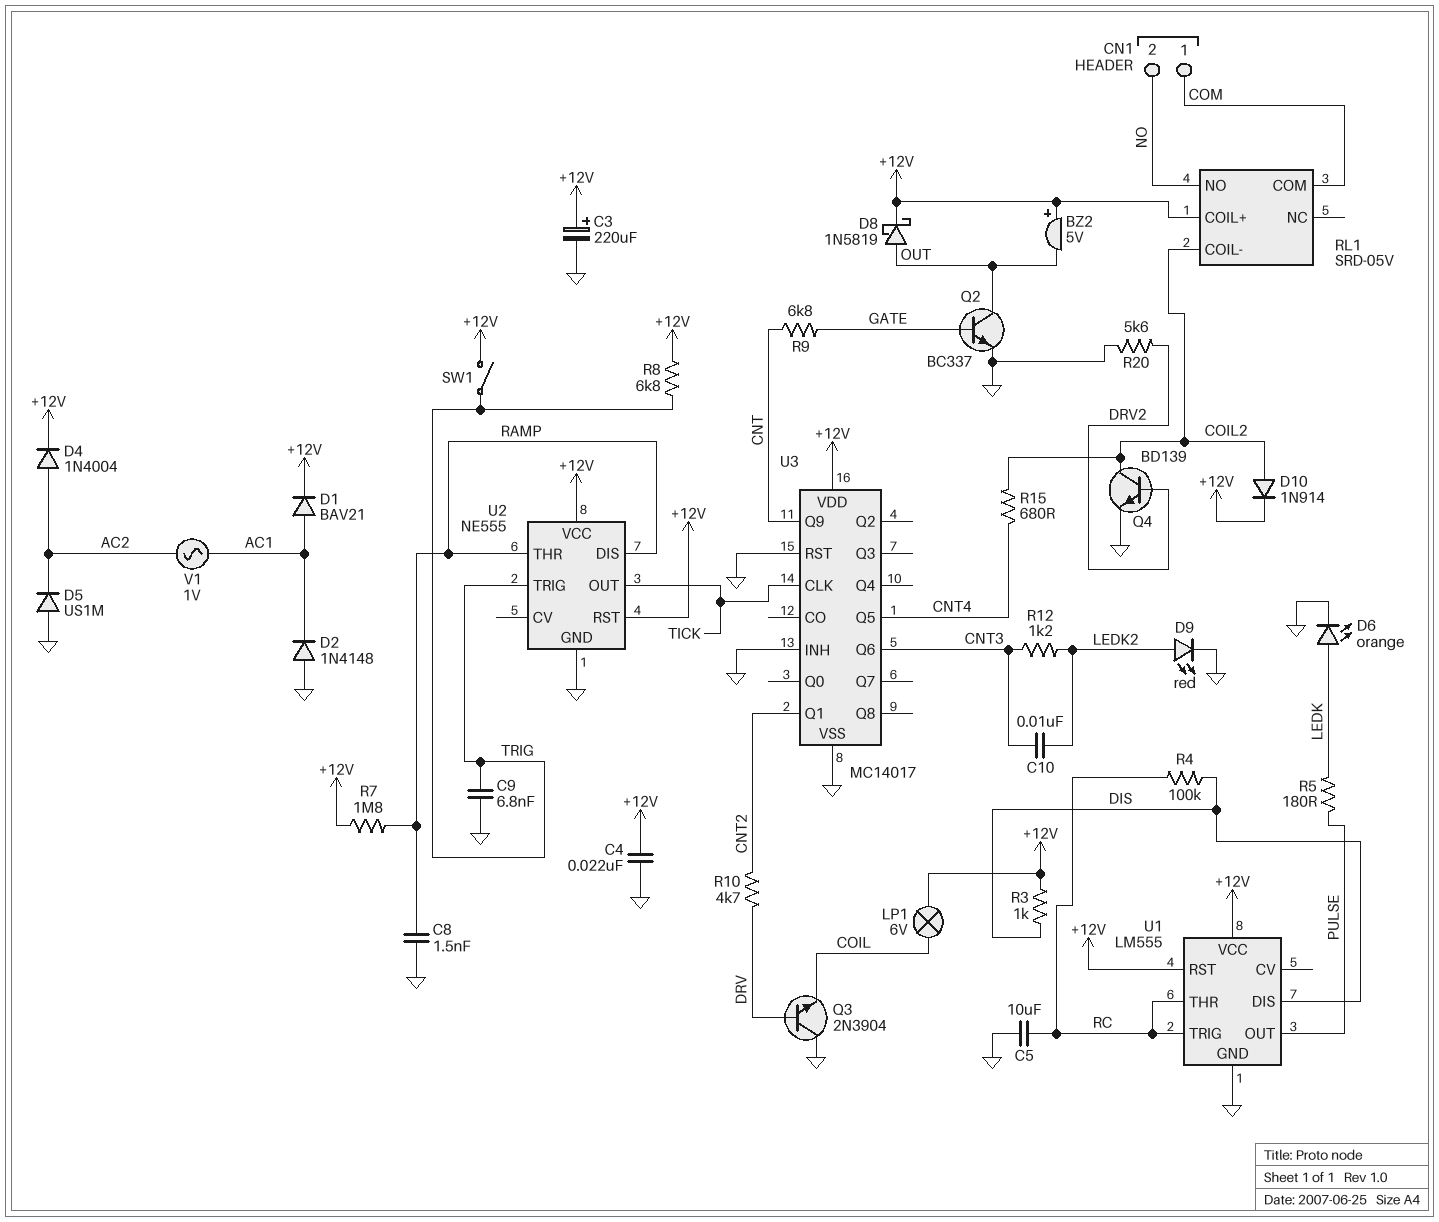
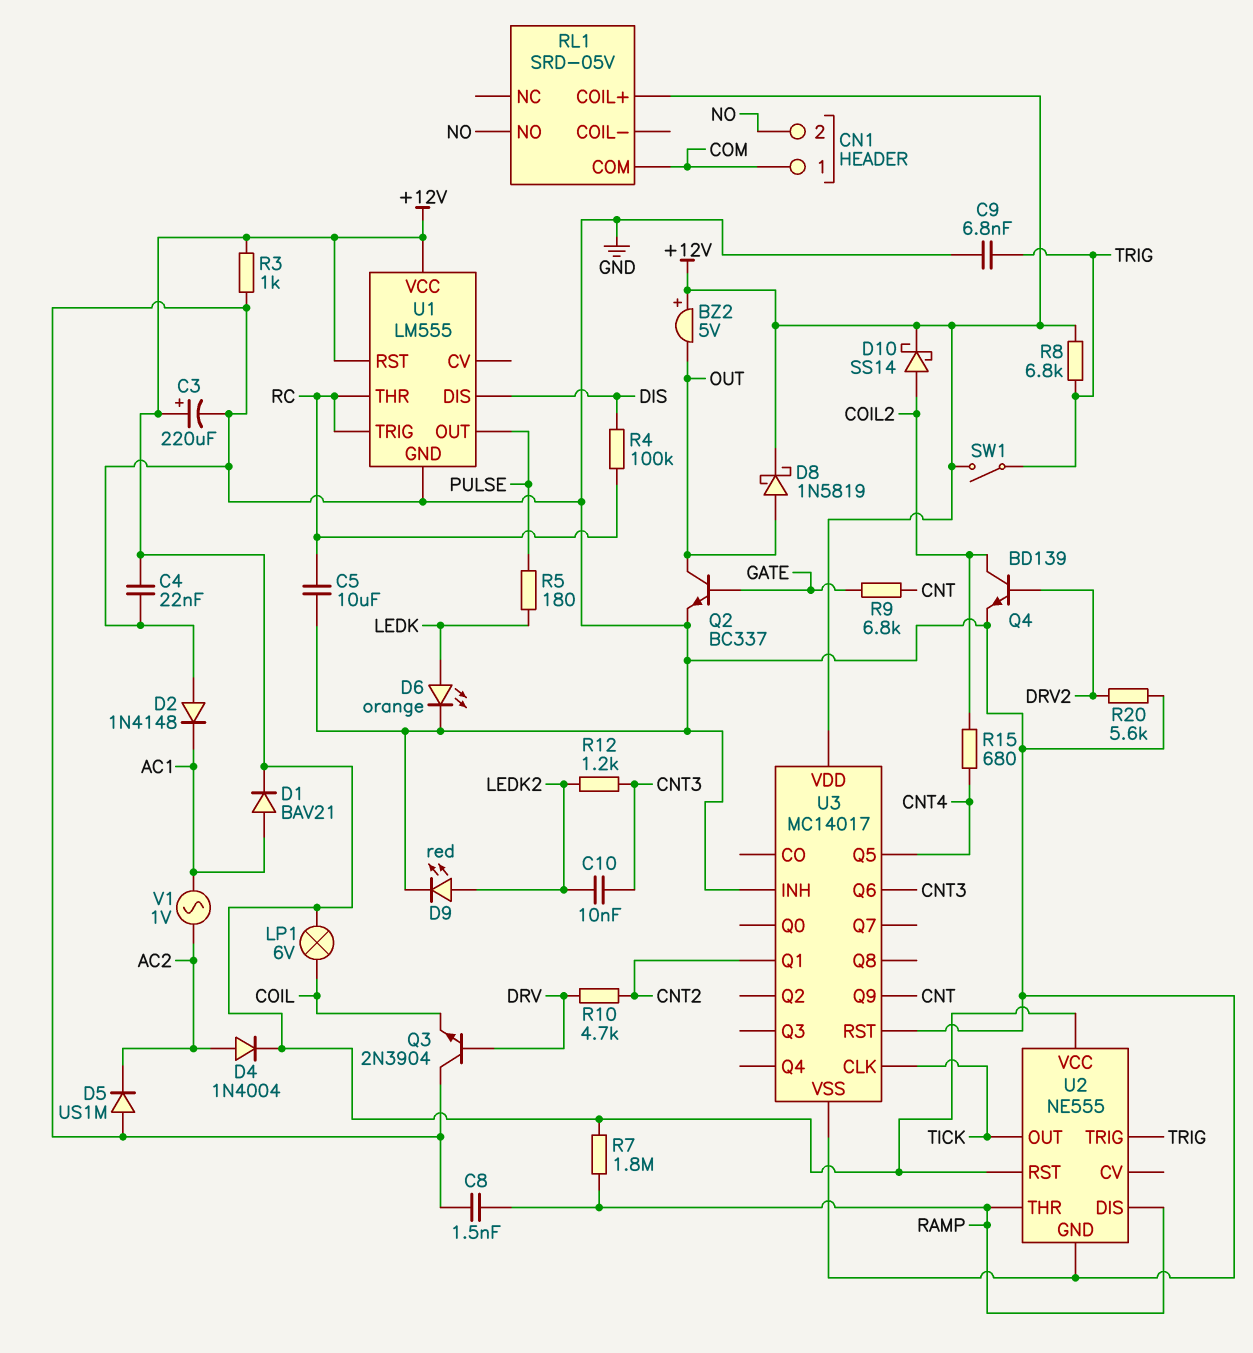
D10: diode 1N914 (A COIL2, K +12V) -> schottky SS14 (A COIL2, K +12V)
R3: 1k (+12V, DIS) -> 1k (+12V, GND)
RL1 pin COIL-: COIL2 -> none

